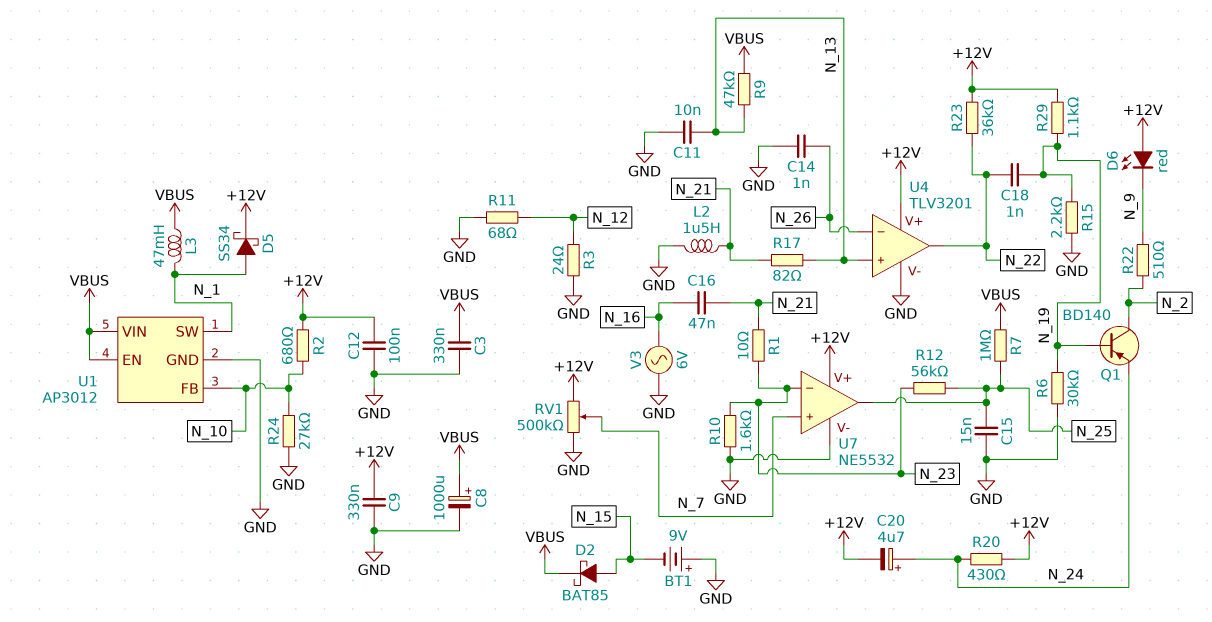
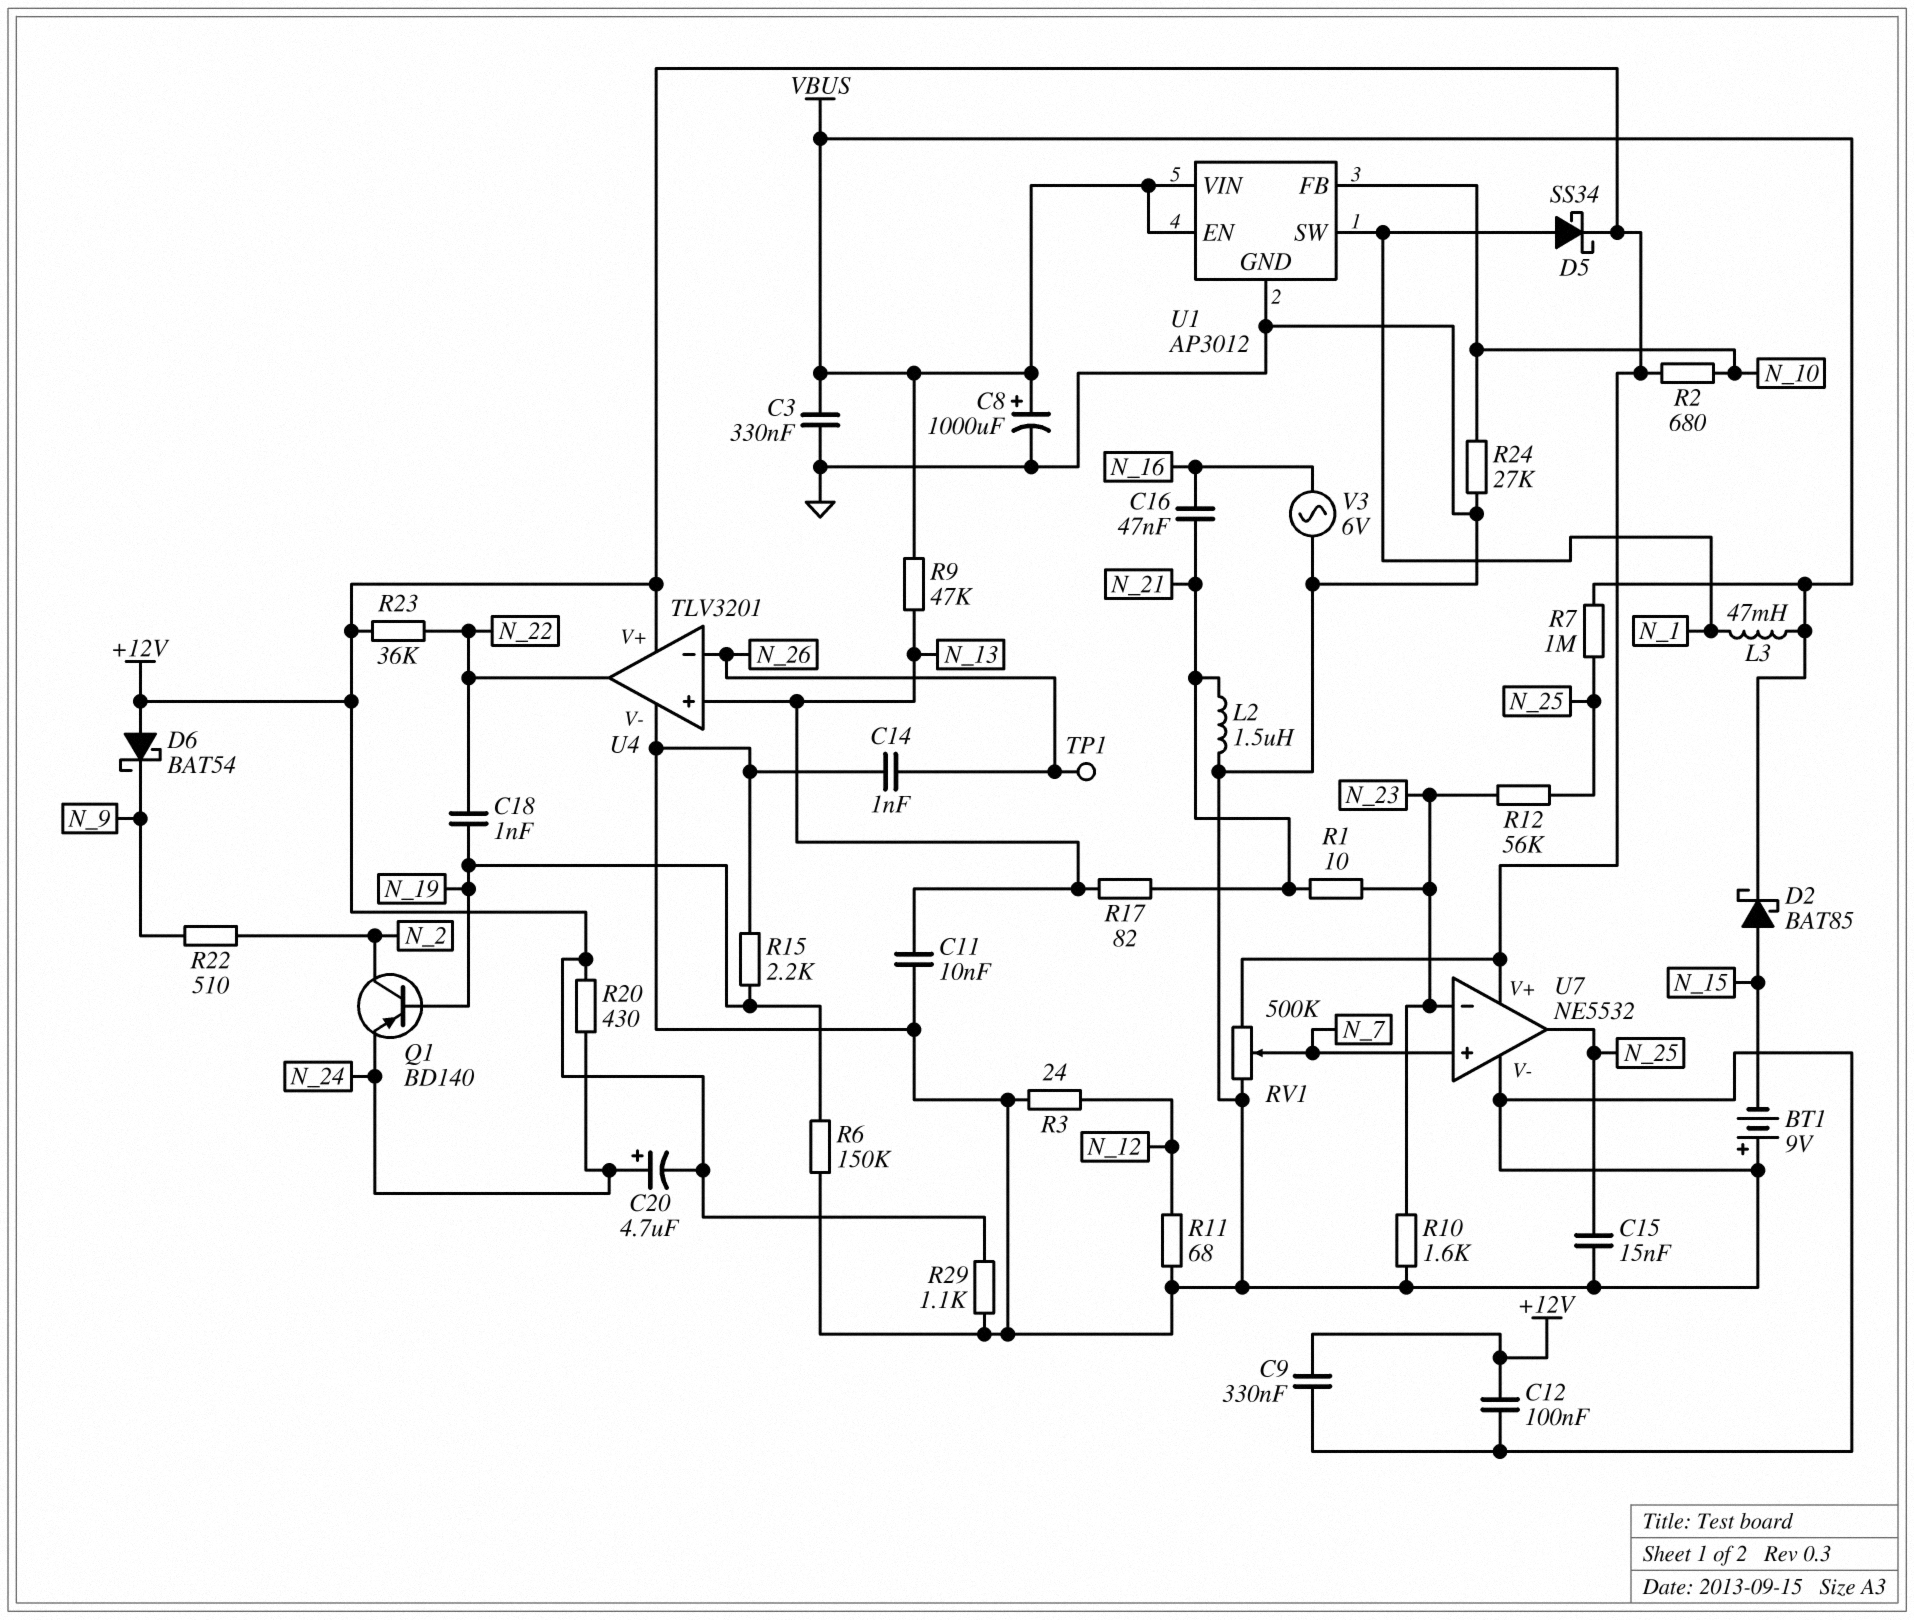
D6: LED red (A +12V, K N_9) -> schottky BAT54 (A +12V, K N_9)
R6: 30k (GND, N_19) -> 150k (GND, N_19)
R29: 1.1k (+12V, N_19) -> 1.1k (+12V, GND)
TP1: none -> test point (N_26)

